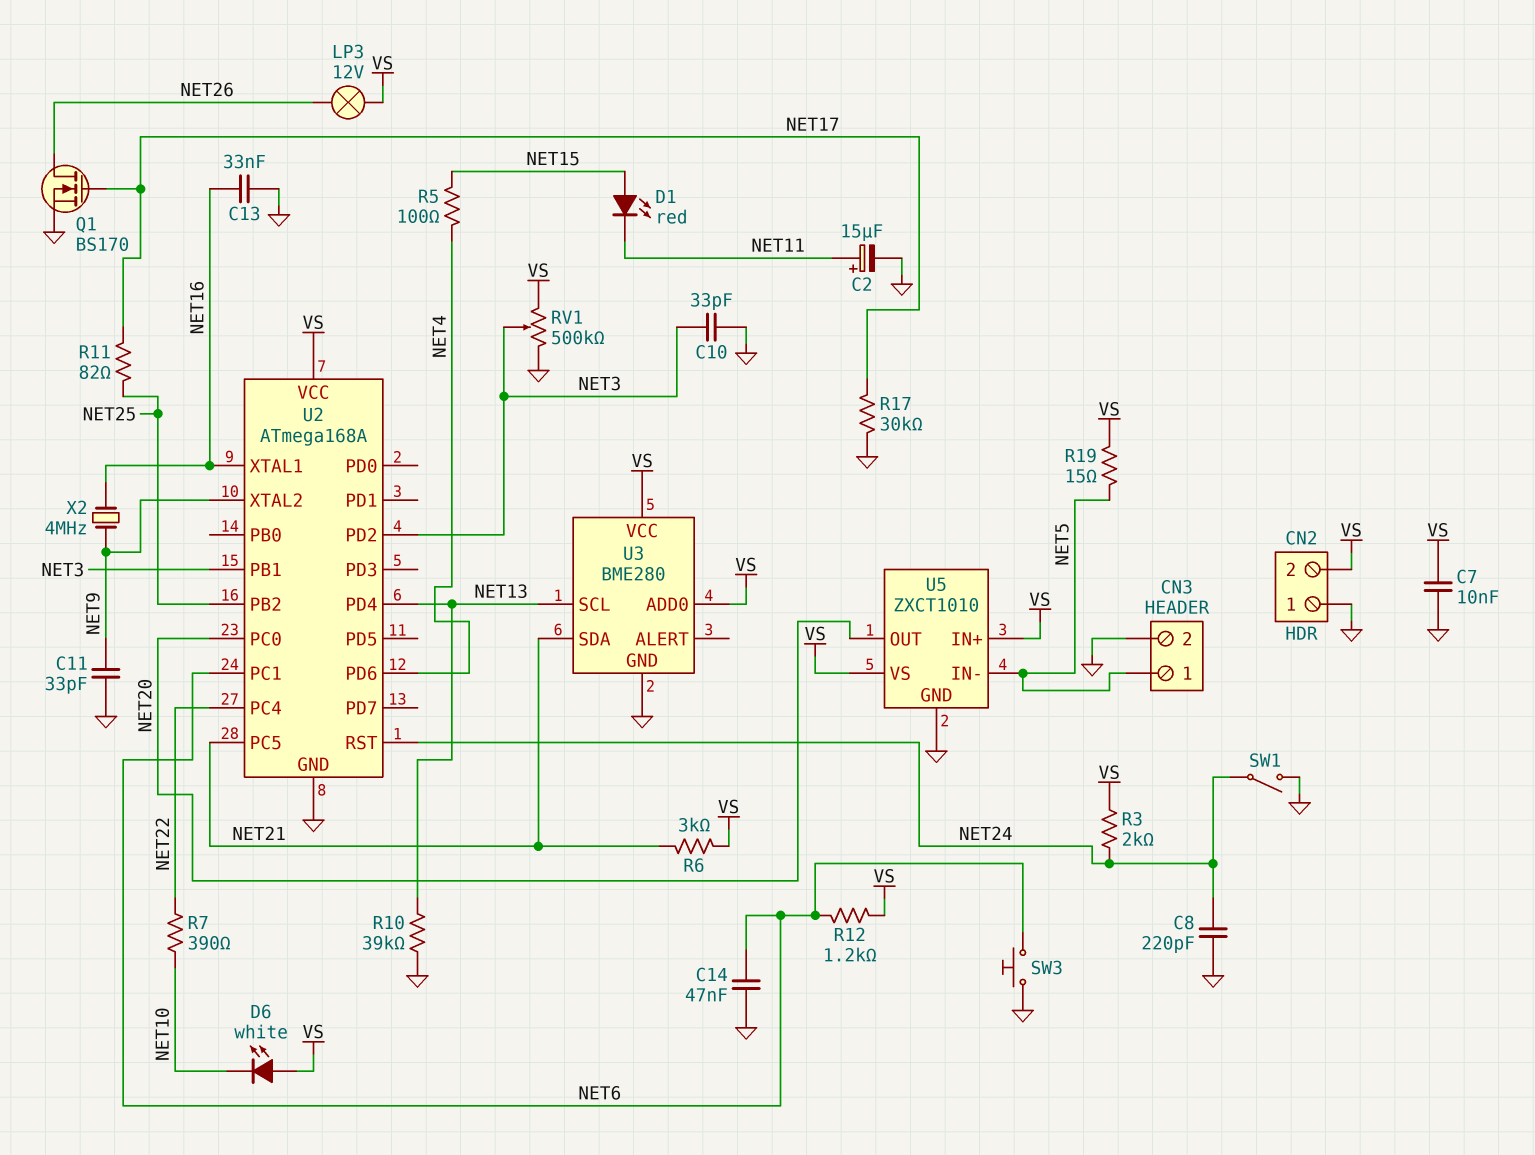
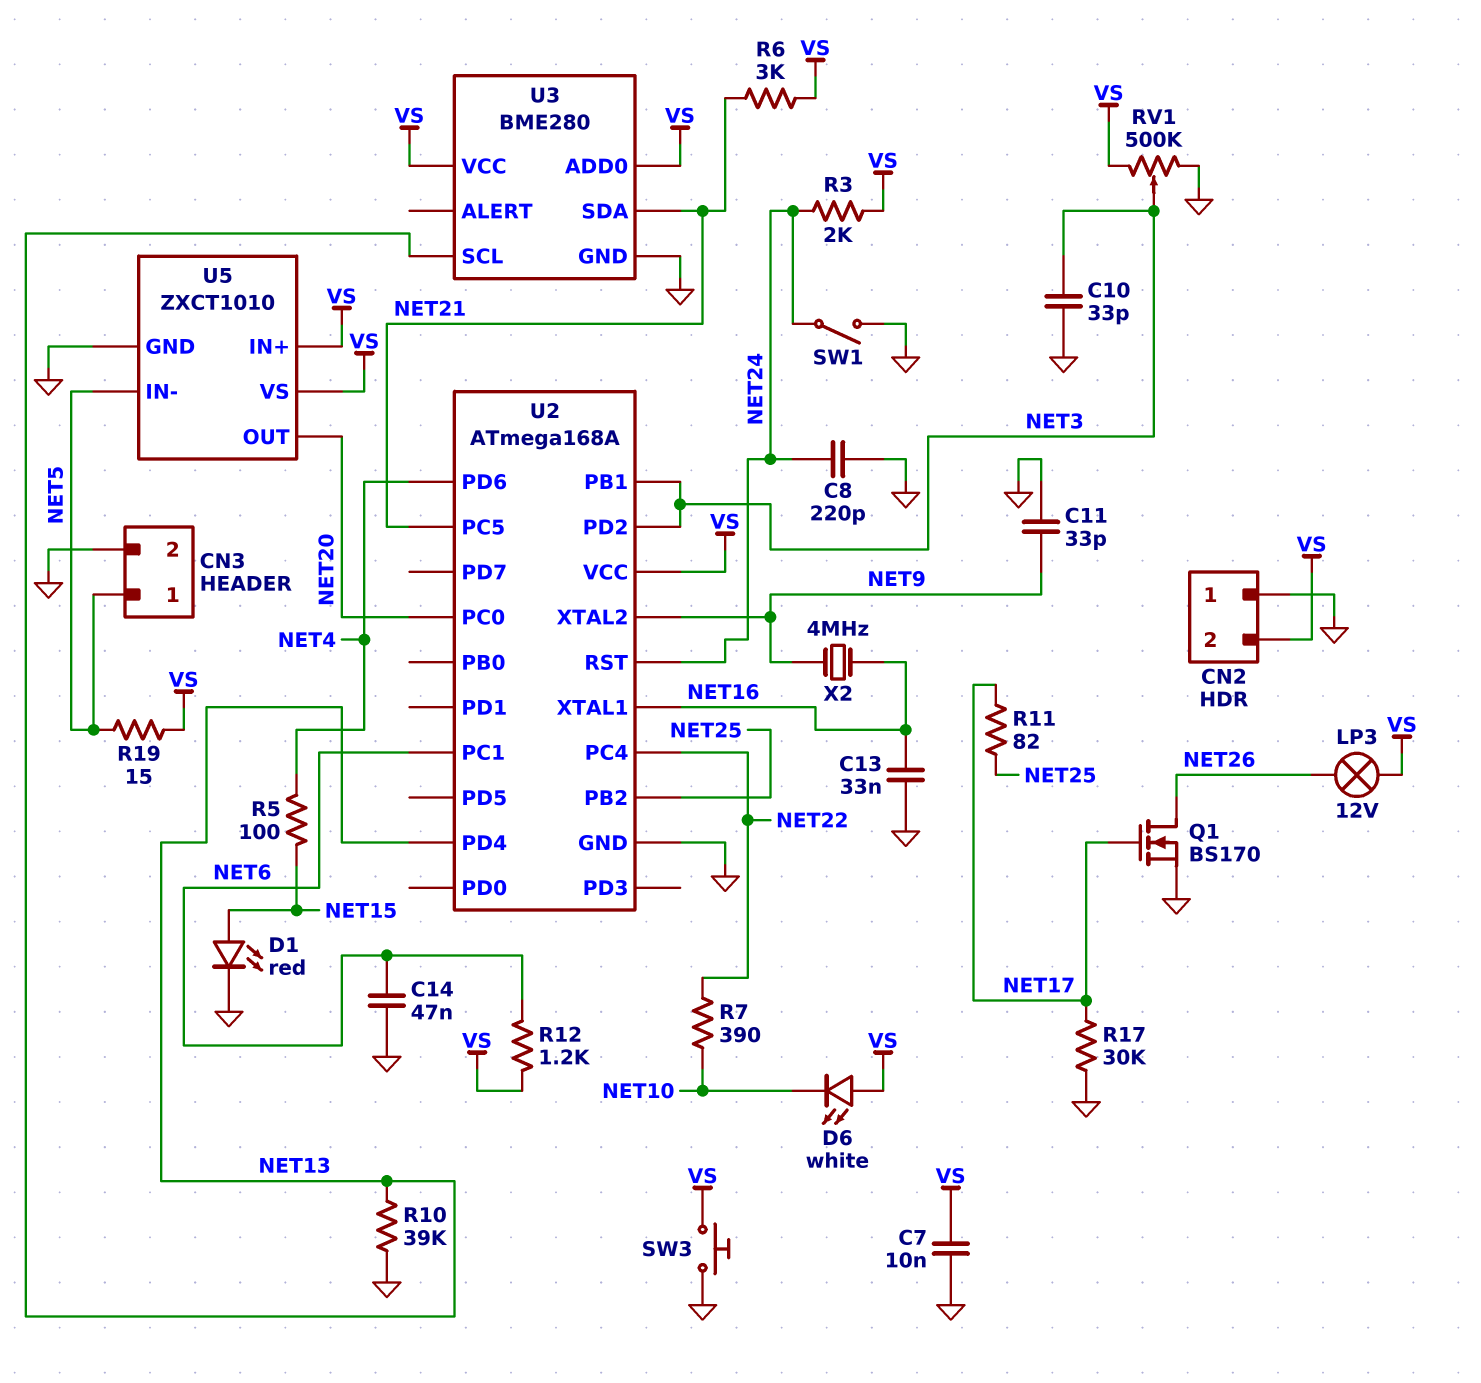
C2: 15uF (plus NET11, minus GND) -> none
D1: LED red (A NET15, K NET11) -> LED red (A NET15, K GND)
SW3: button (GND, NET6) -> button (GND, VS)

